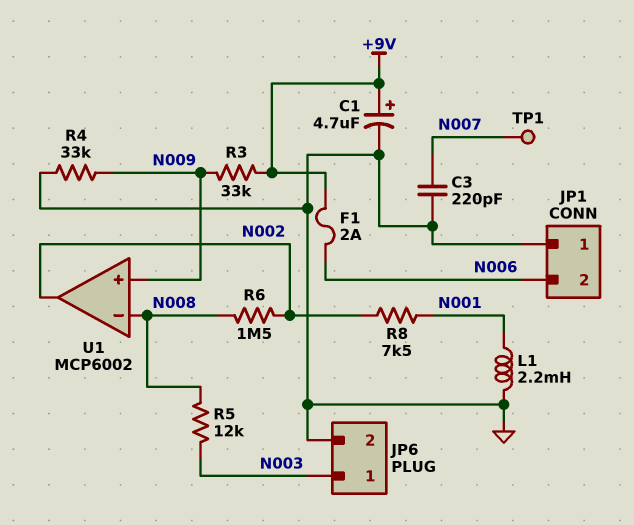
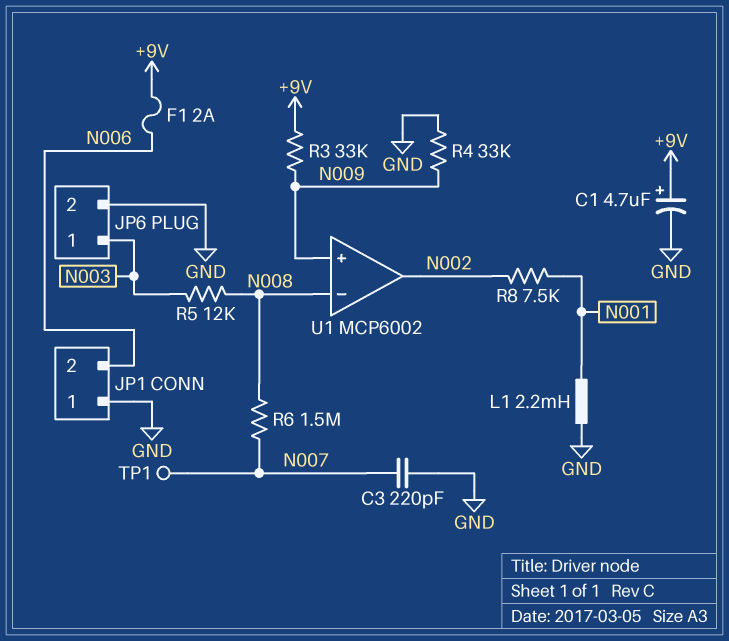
R6: 1.5M (N002, N008) -> 1.5M (N007, N008)

